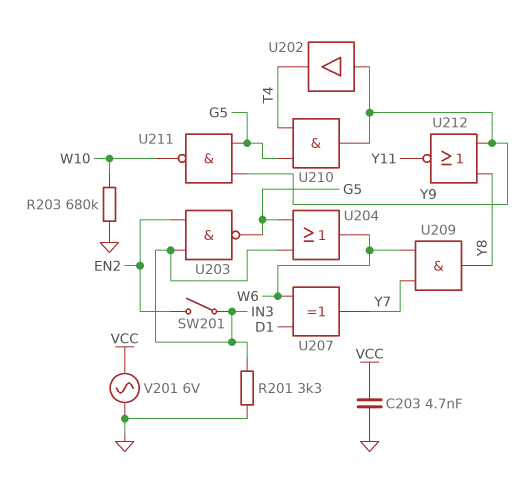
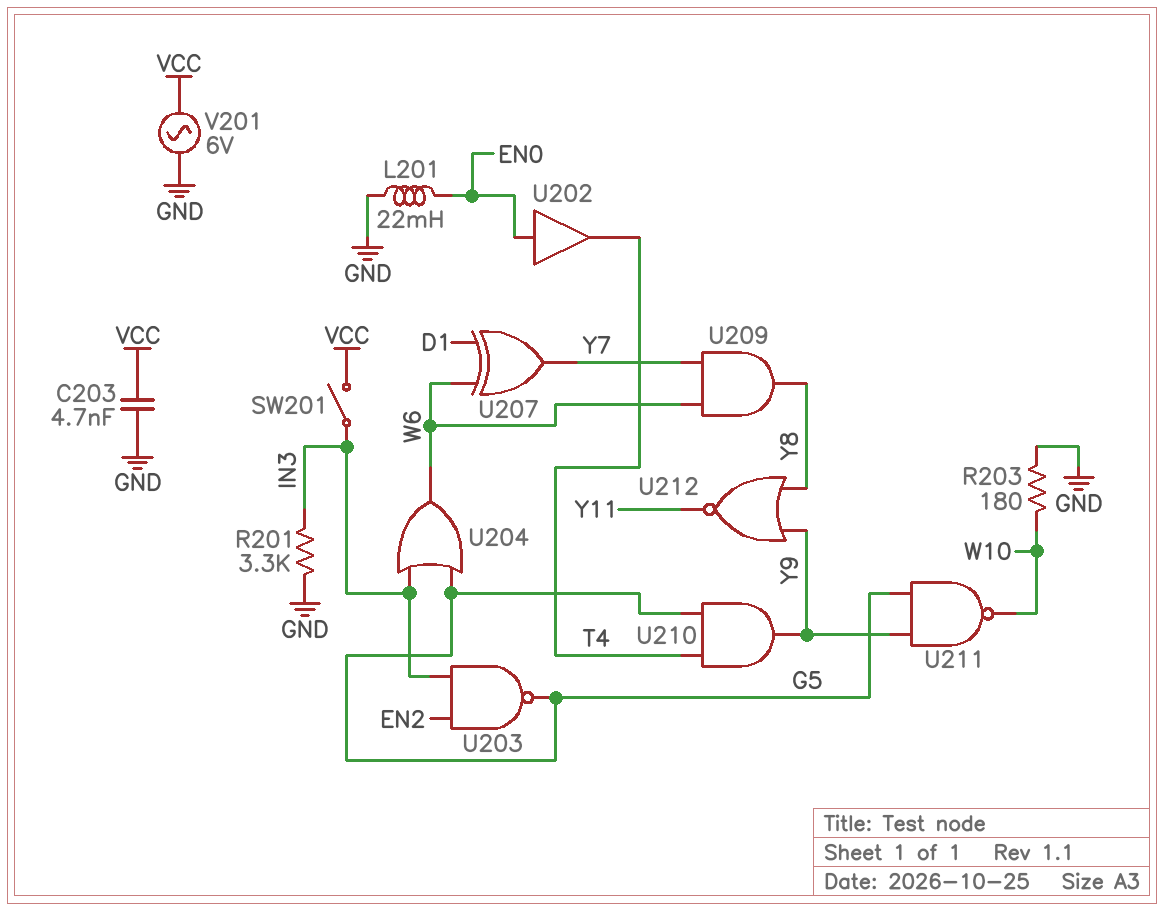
L201: none -> 22mH (EN0, GND)
R203: 680k (GND, W10) -> 180 (GND, W10)
SW201: switch (EN2, IN3) -> switch (IN3, VCC)
U202: buffer (in Y9, out T4) -> buffer (in EN0, out T4)

